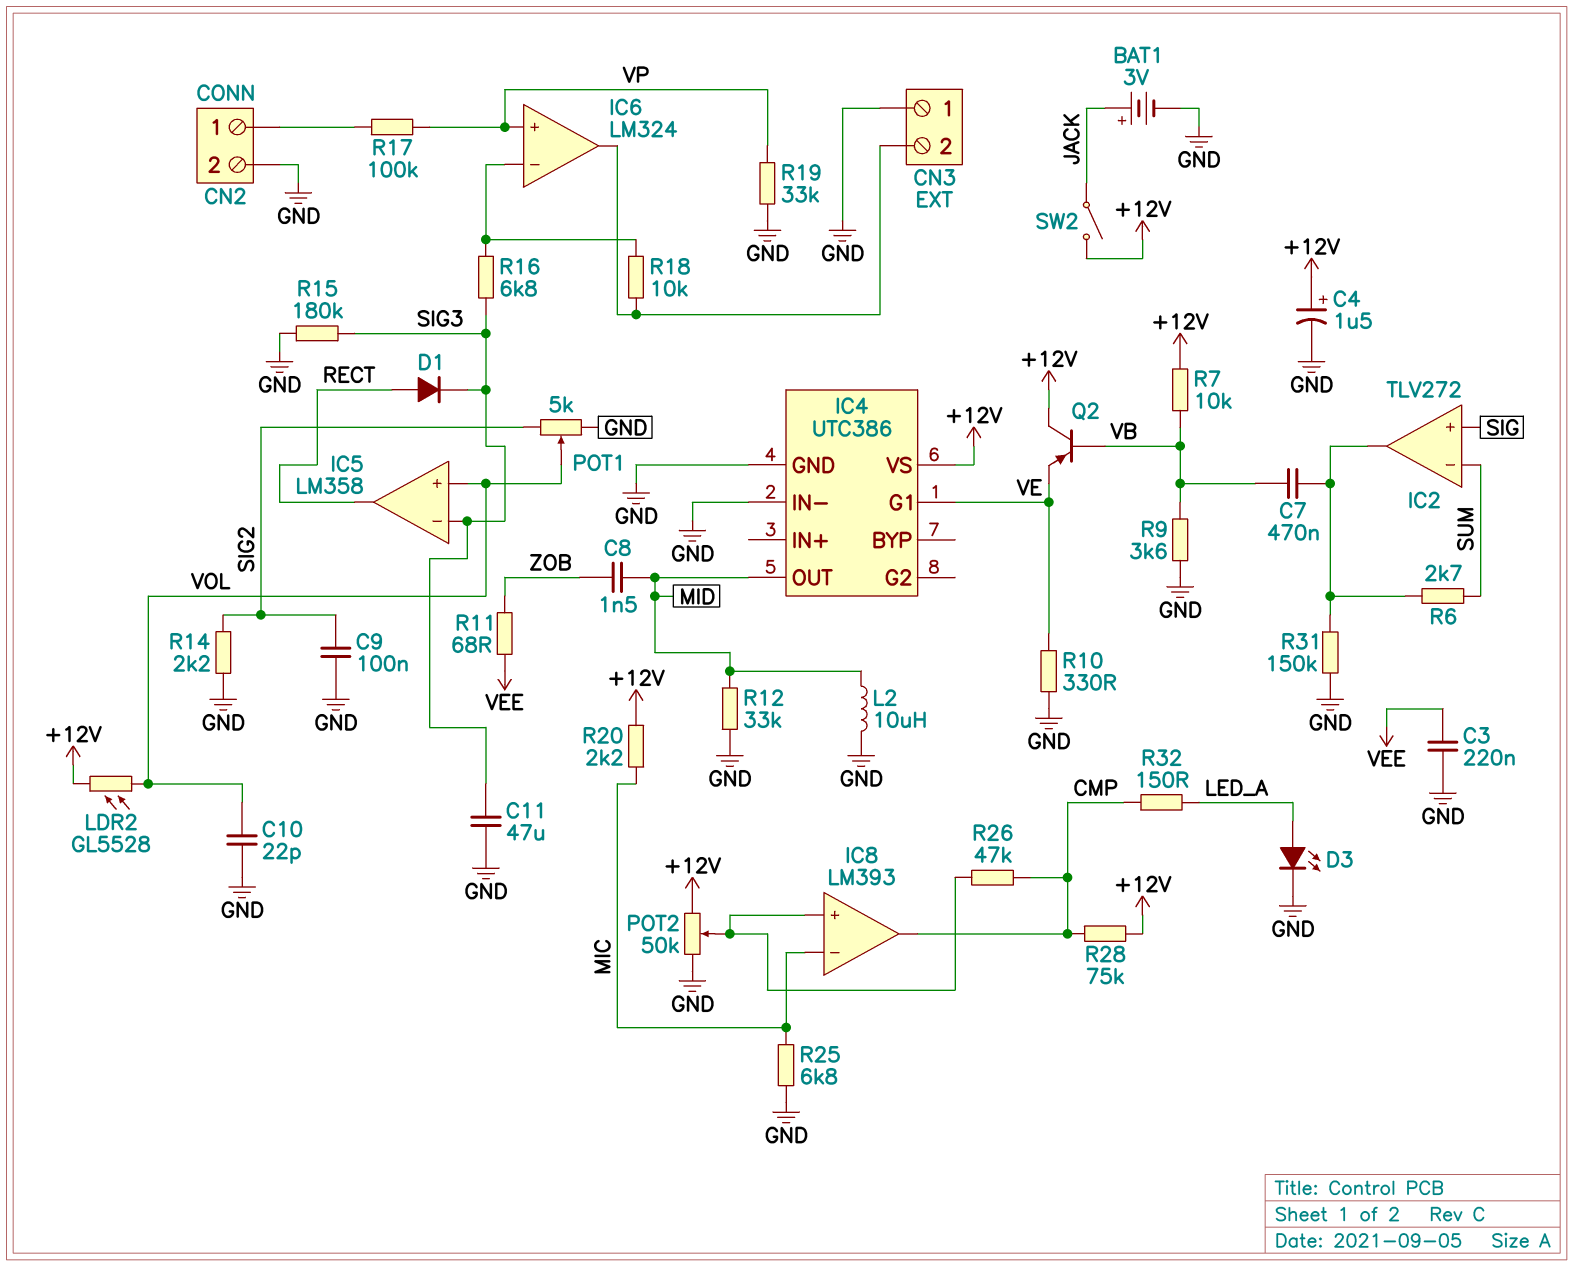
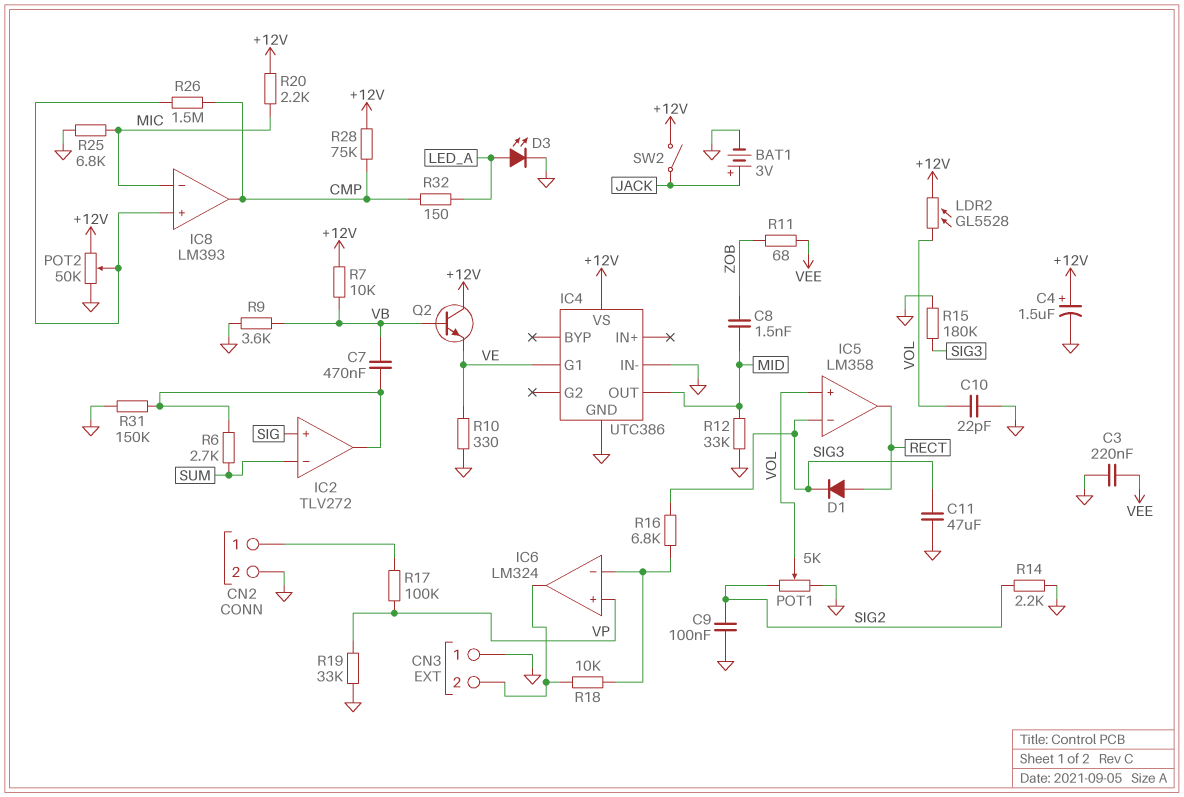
L2: 10uH (GND, MID) -> none
Q2: PNP (B VB, C +12V, E VE) -> NPN (B VB, C +12V, E VE)
R26: 47k (CMP, IC8/in+) -> 1.5M (CMP, IC8/in+)

